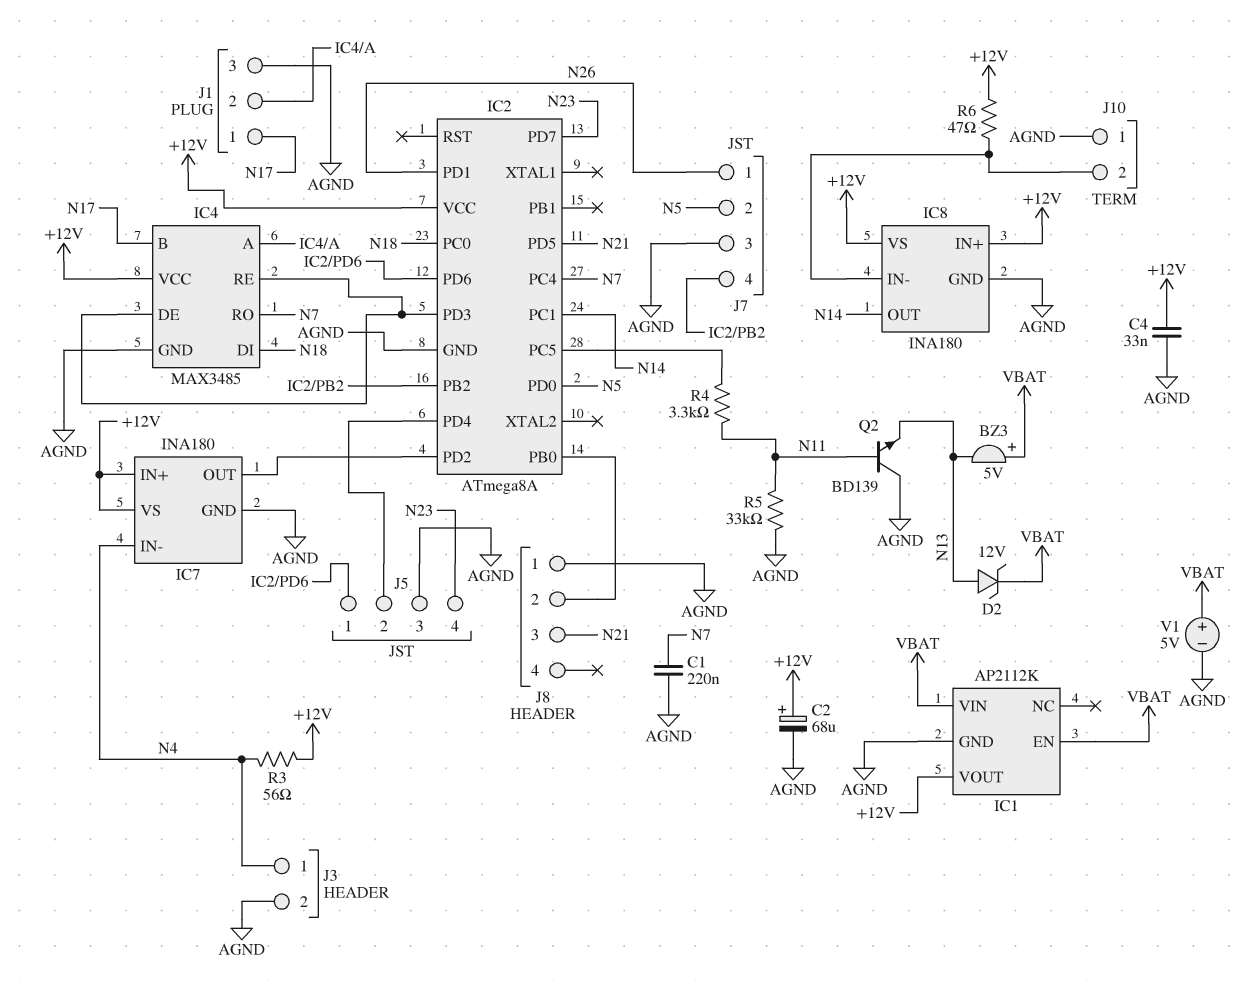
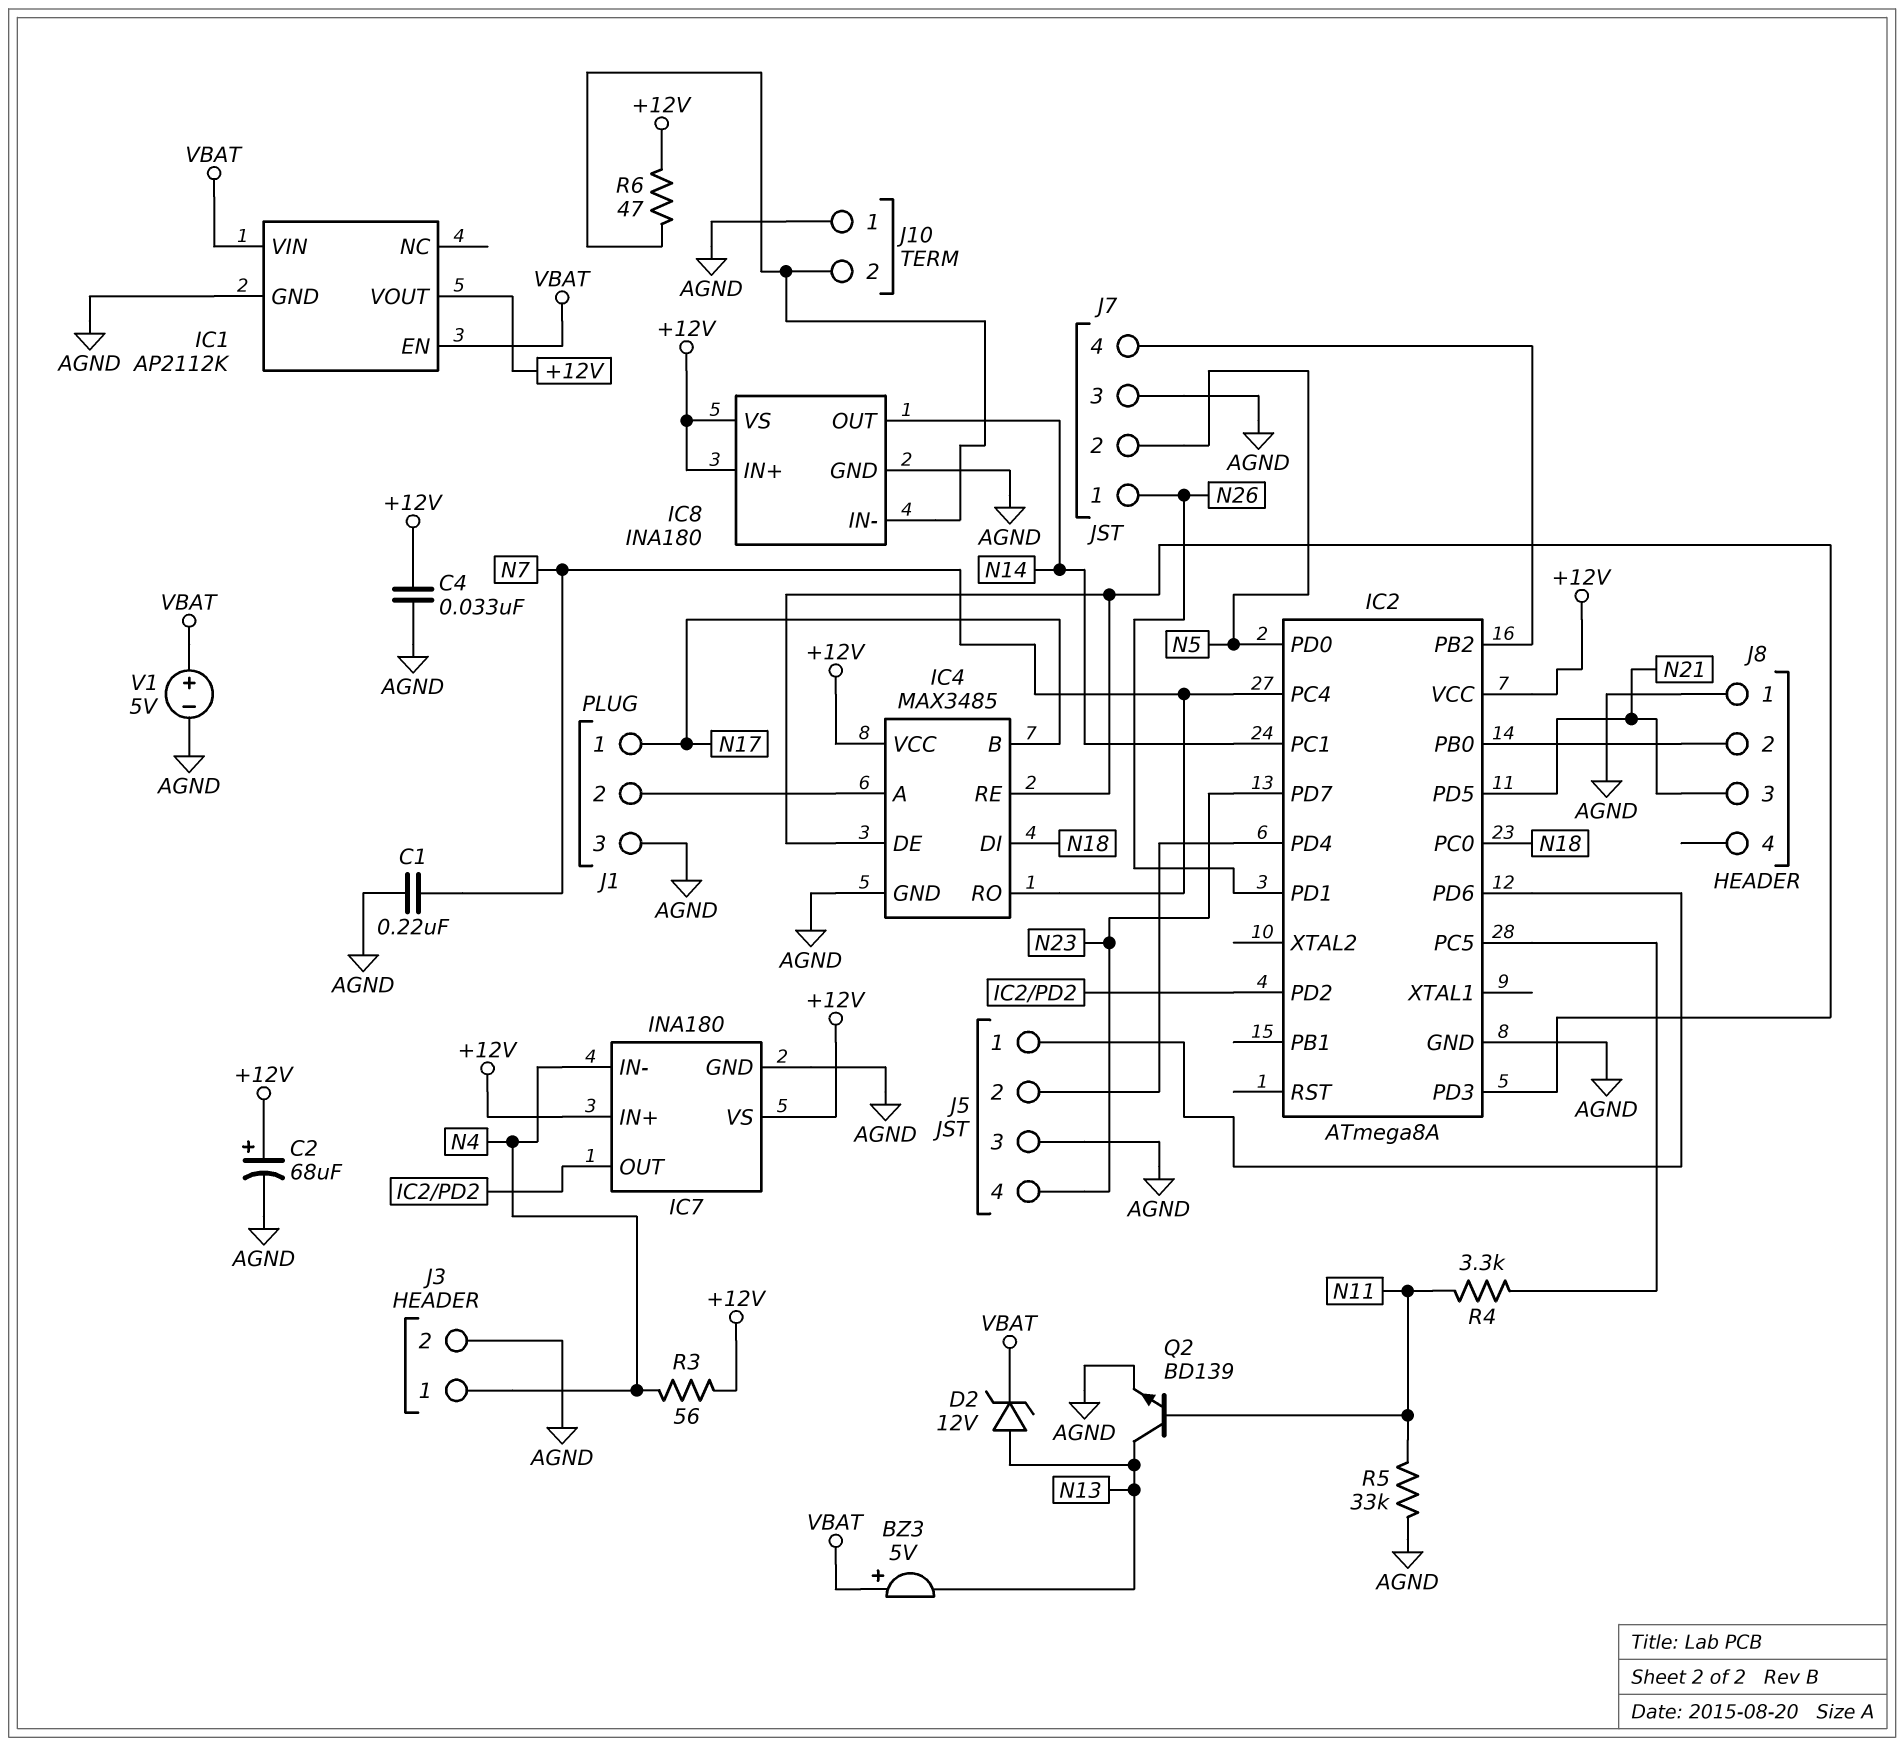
Q2: NPN BD139 (B N11, C AGND, E N13) -> NPN BD139 (B N11, C N13, E AGND)

